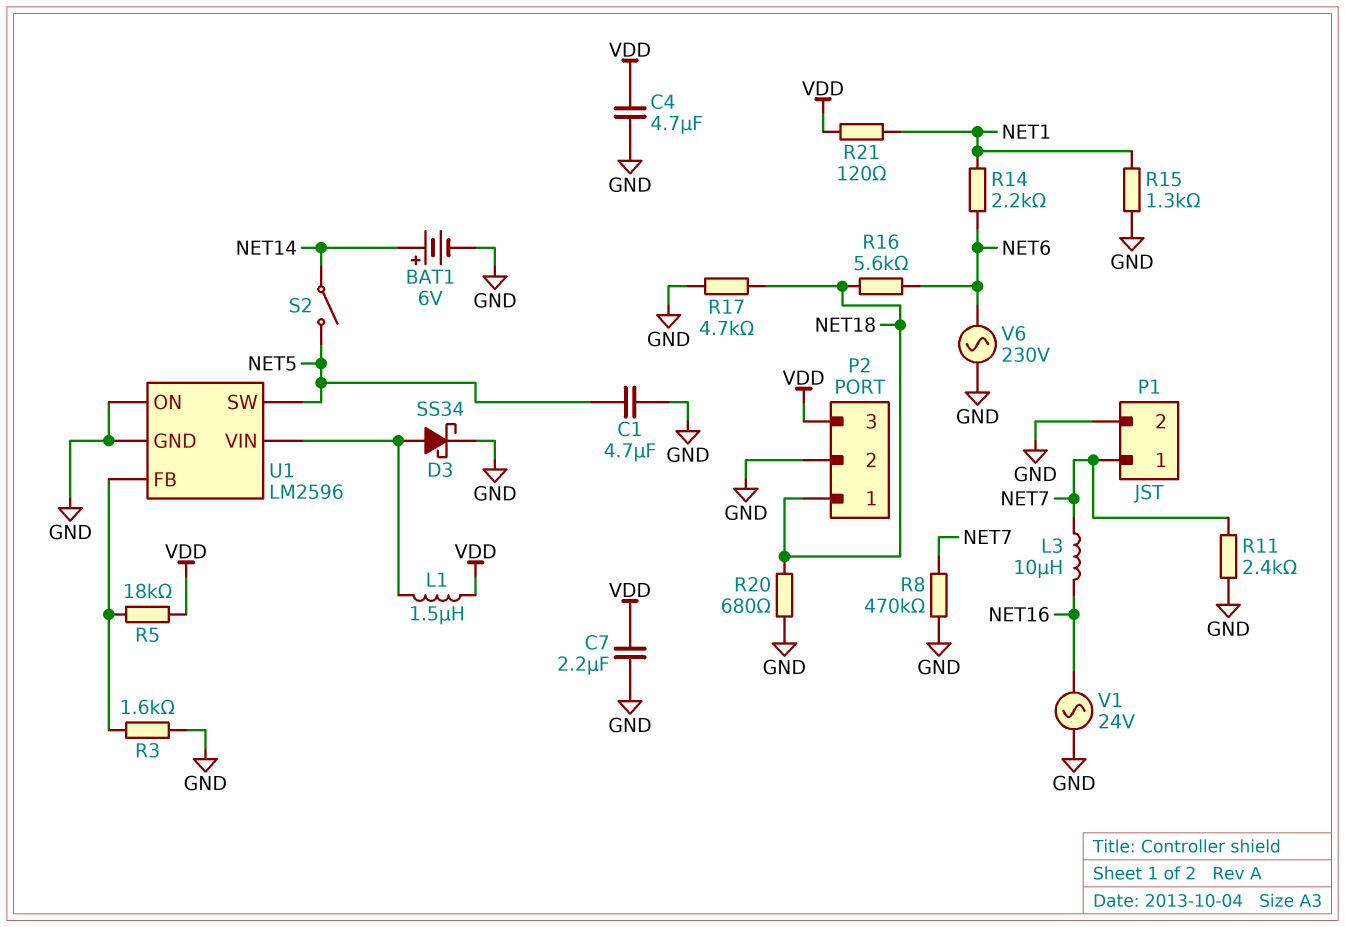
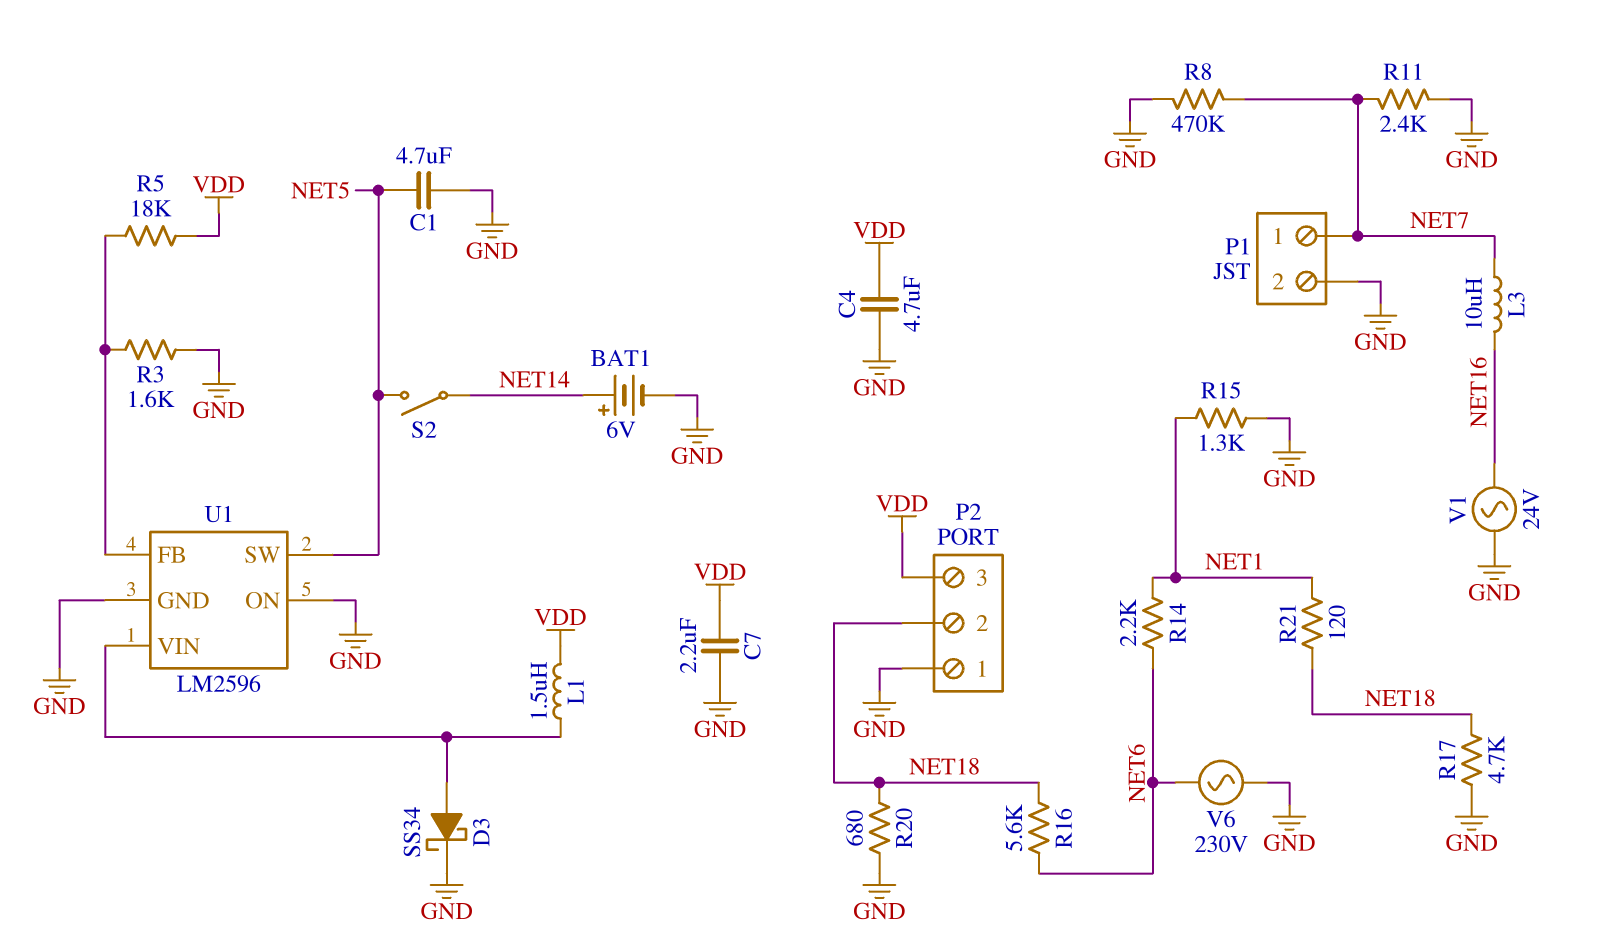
P2 pin 1: NET18 -> GND
P2 pin 2: GND -> NET18
R21: 120 (NET1, VDD) -> 120 (NET1, NET18)

